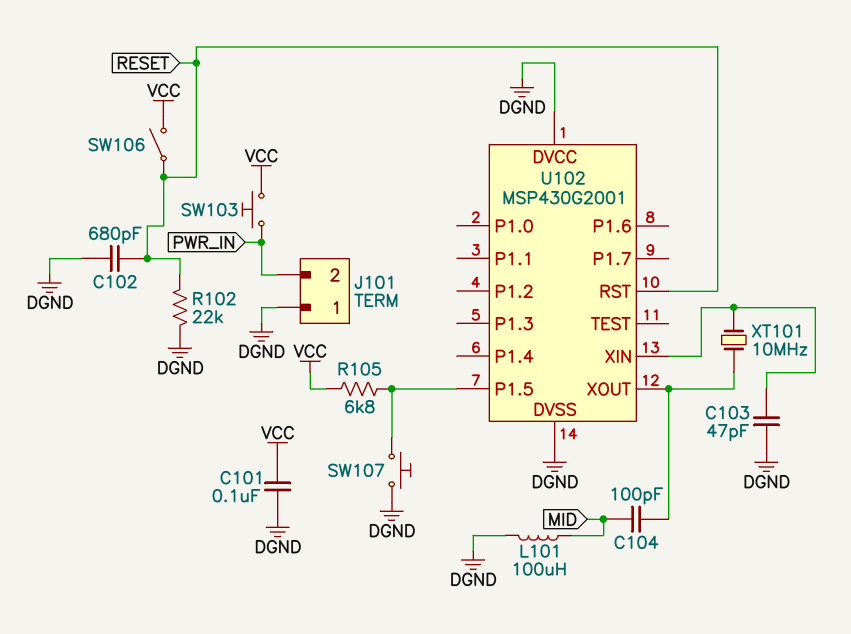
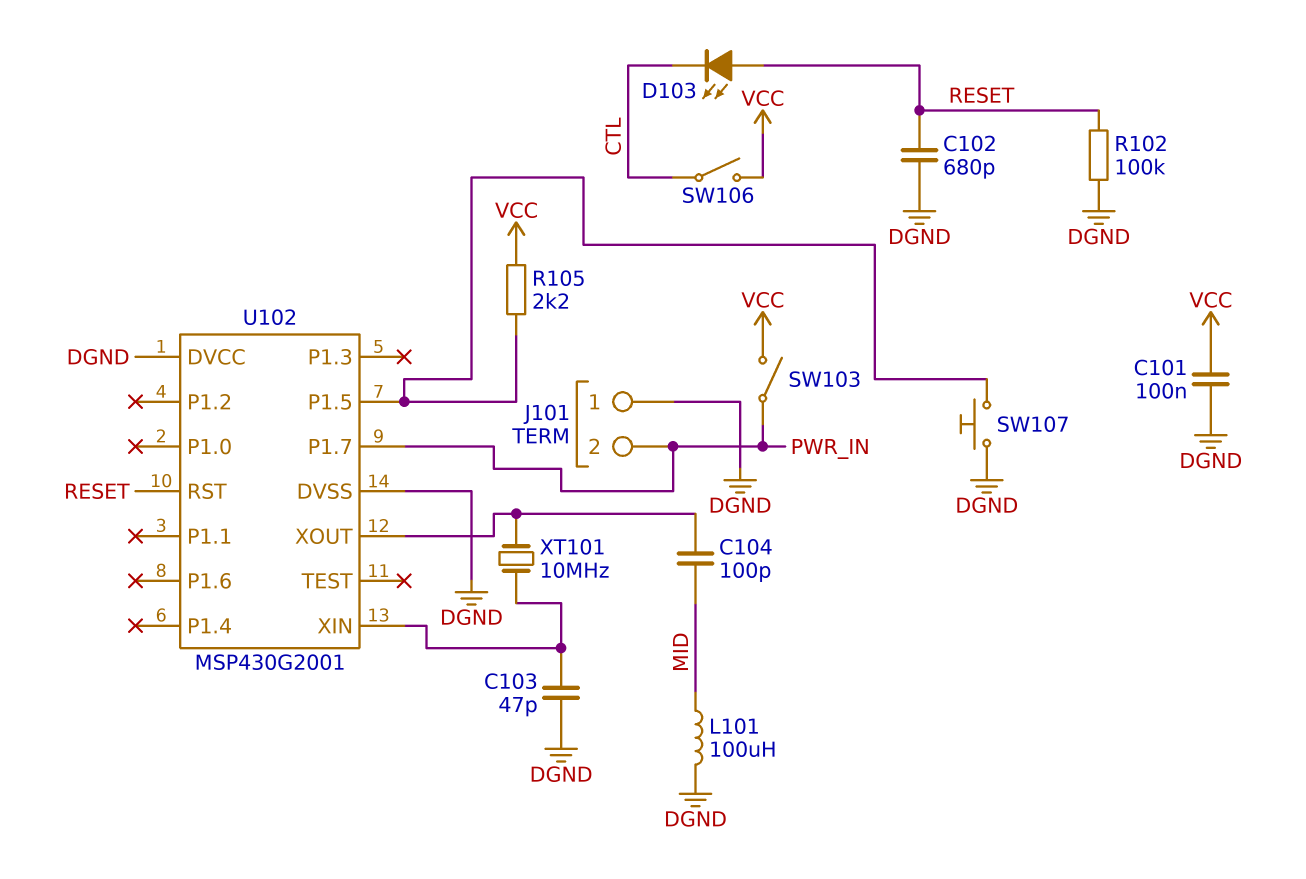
D103: none -> LED (A RESET, K CTL)
R102: 22k (DGND, RESET) -> 100k (DGND, RESET)
R105: 6.8k (U102/P1.5, VCC) -> 2.2k (U102/P1.5, VCC)
SW103: button (PWR_IN, VCC) -> switch (PWR_IN, VCC)
SW106: switch (RESET, VCC) -> switch (CTL, VCC)
U102 pin P1.7: none -> PWR_IN

